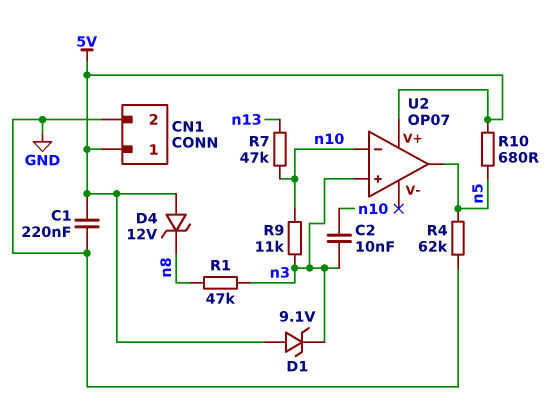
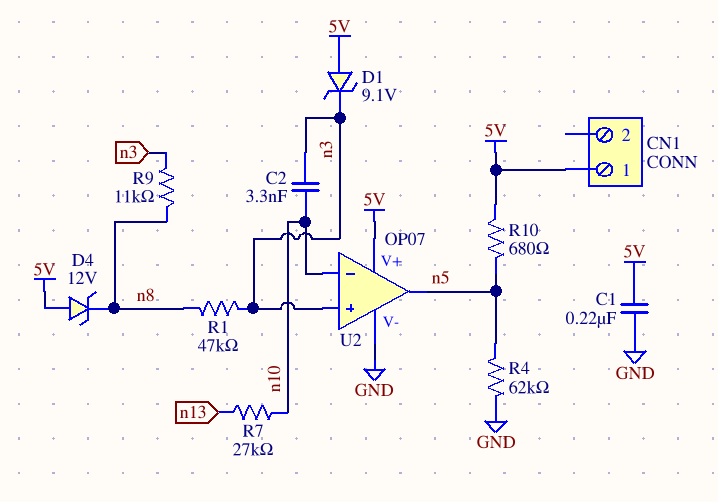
C2: 10nF (n3, n10) -> 3.3nF (n3, n10)
CN1 pin 2: GND -> none
R7: 47k (n10, n13) -> 27k (n10, n13)
R9: 11k (n3, n10) -> 11k (n3, n8)
U2 pin V-: none -> GND

